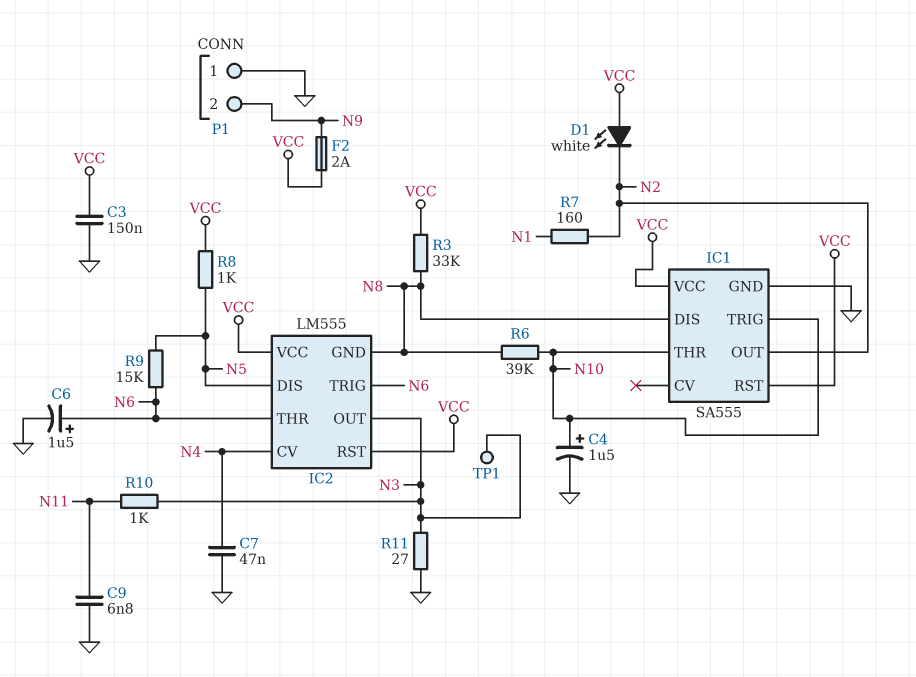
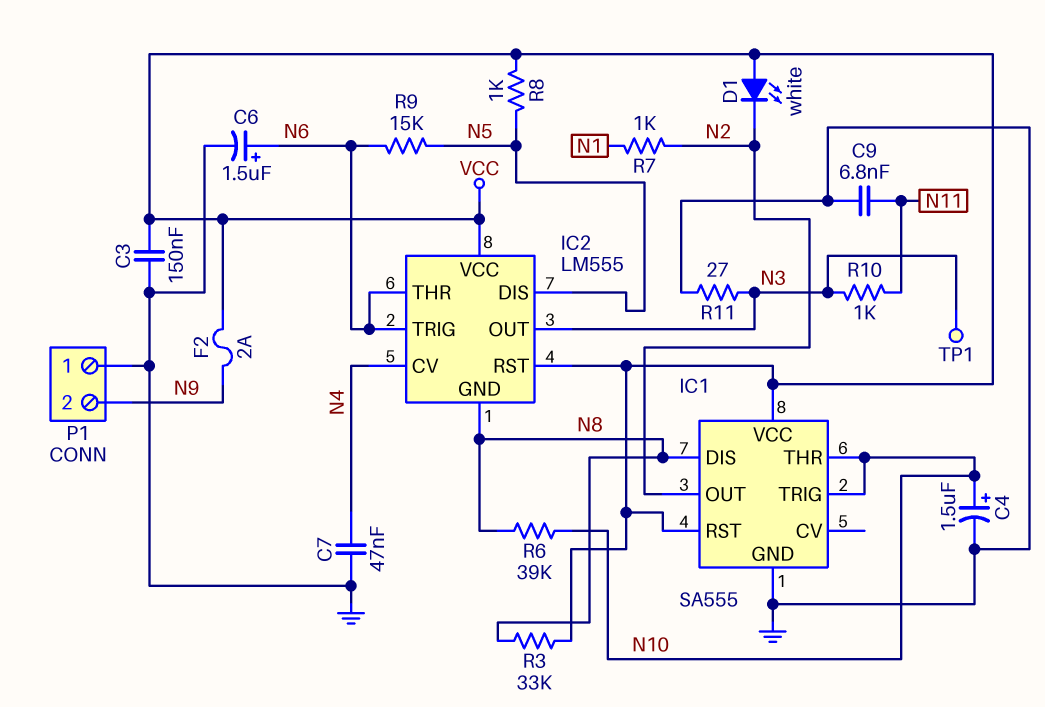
R7: 160 (N1, N2) -> 1k (N1, N2)

